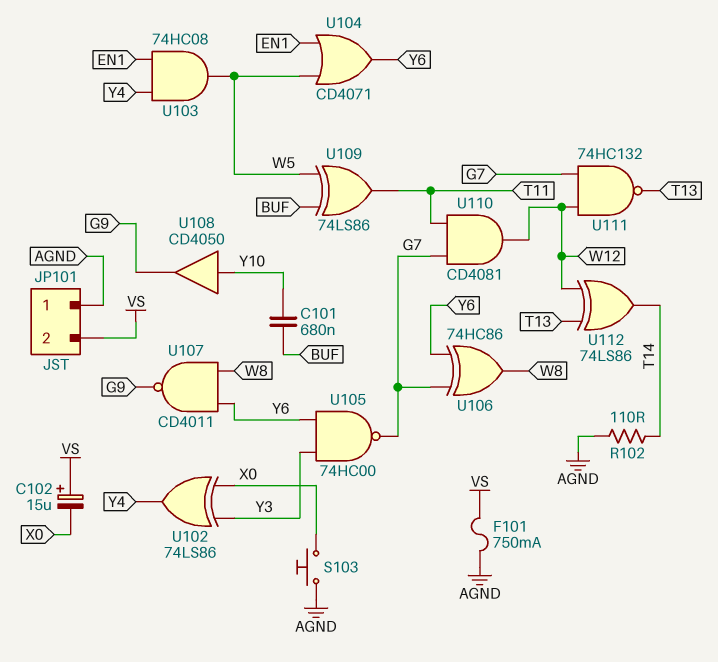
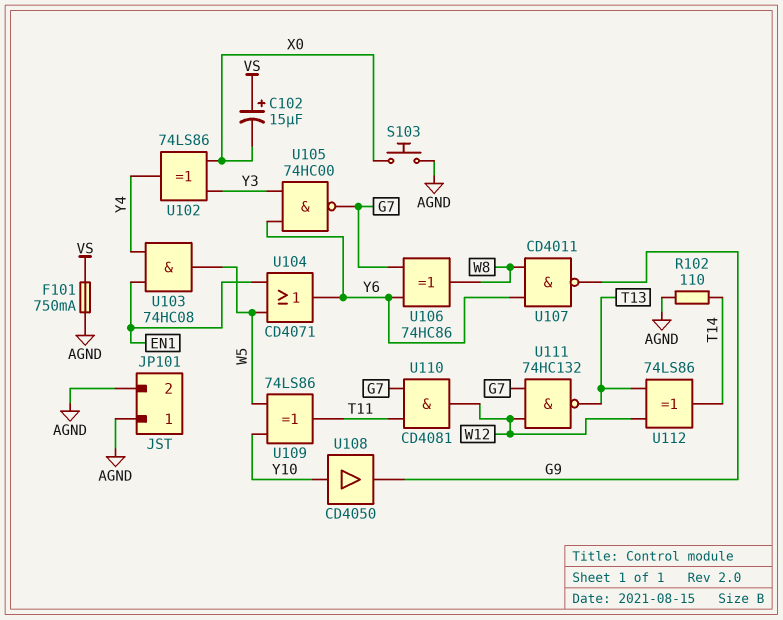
C101: 680nF (BUF, Y10) -> none
JP101 pin 2: VS -> AGND
U109: XOR 74LS86 (in BUF, in W5, out T11) -> XOR 74LS86 (in W5, in Y10, out T11)

